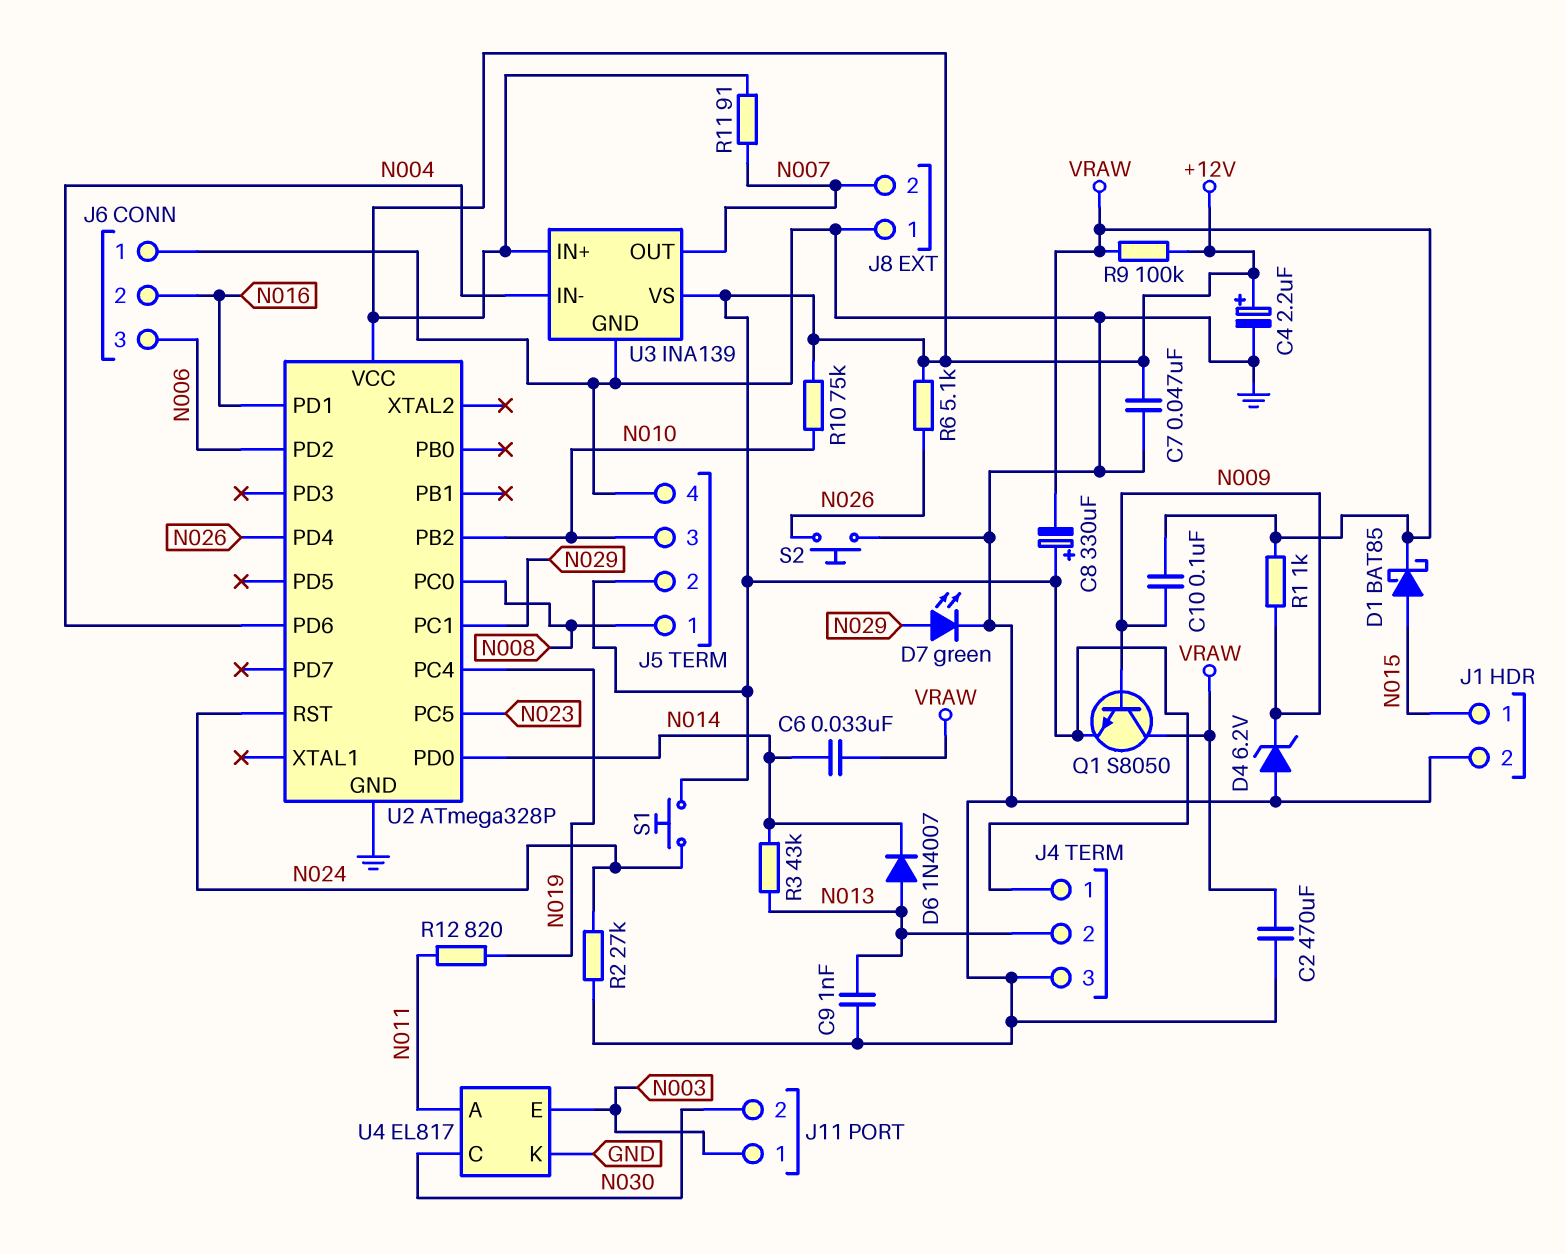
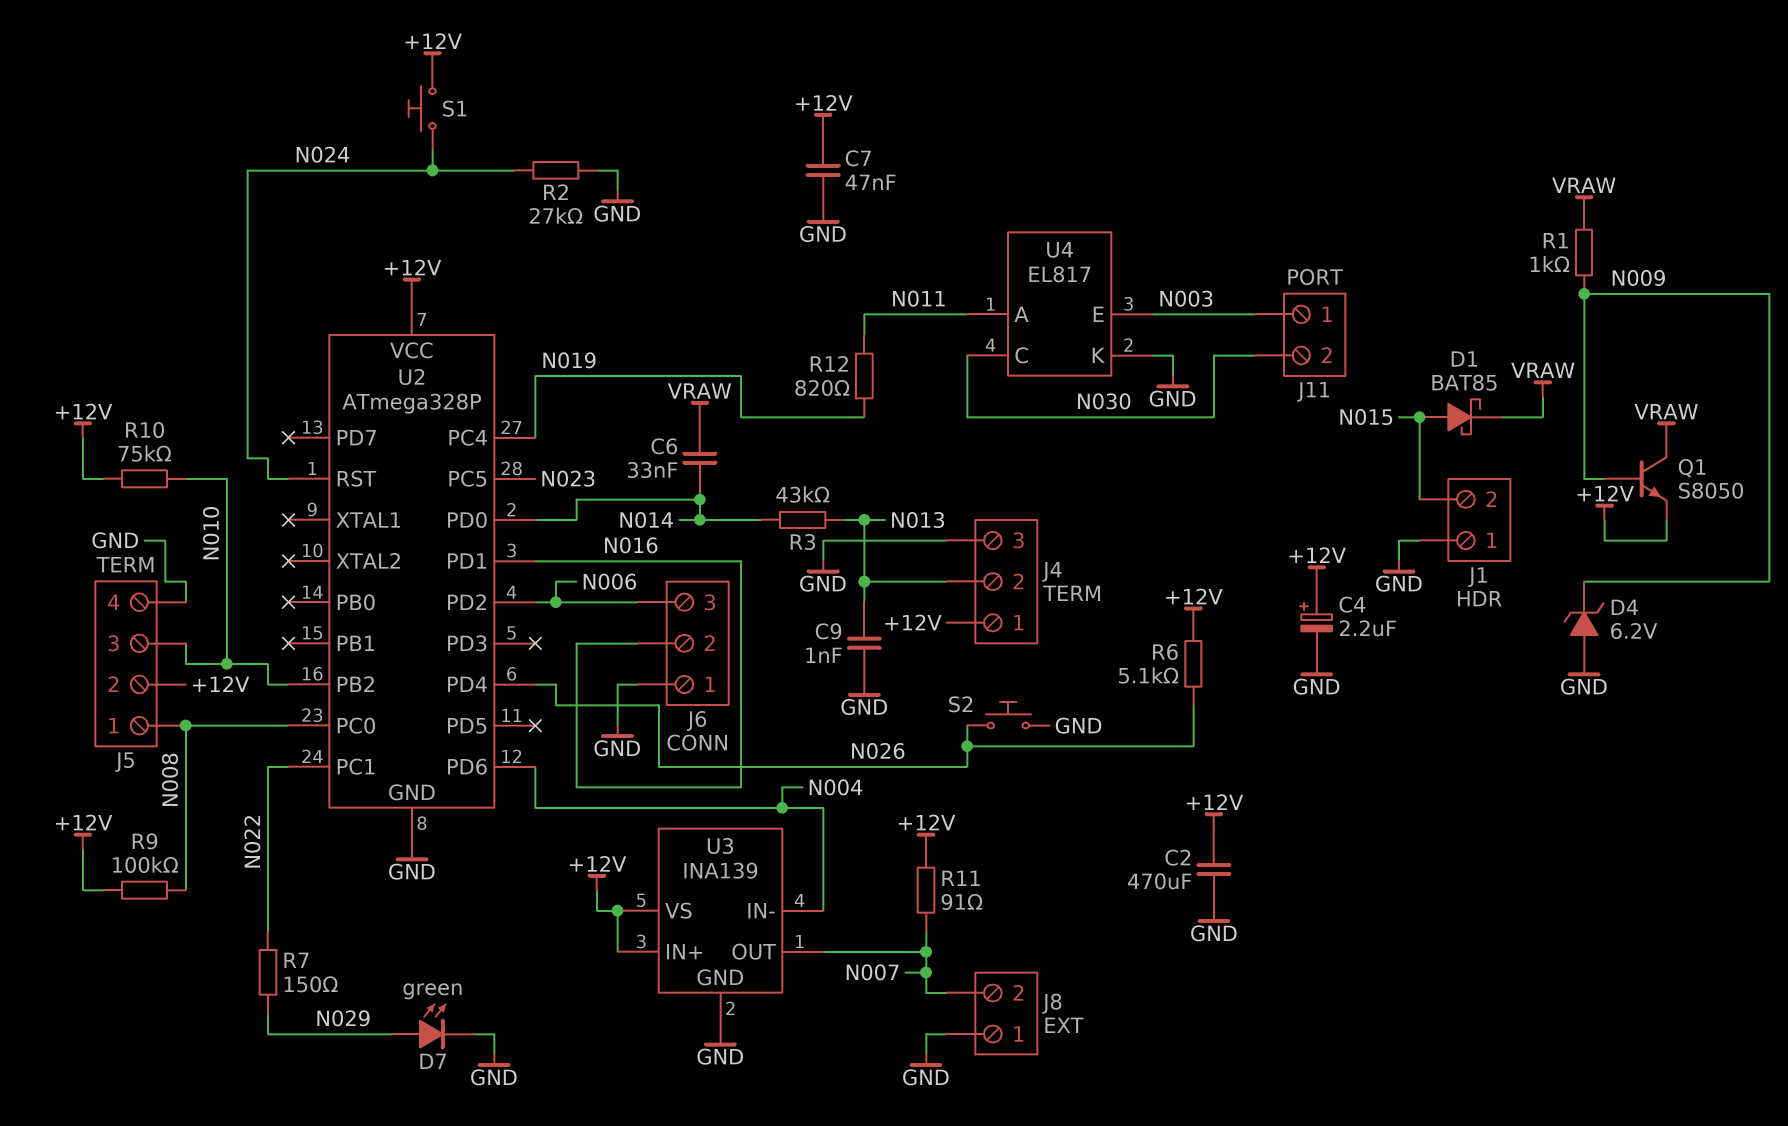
C2: 470uF (GND, VRAW) -> 470uF (+12V, GND)
C8: 330uF (plus +12V, minus VRAW) -> none
C10: 100nF (N009, VRAW) -> none
D6: diode 1N4007 (A N013, K N014) -> none
J1 pin 1: N015 -> GND
J1 pin 2: GND -> N015
R7: none -> 150 (N022, N029)
R9: 100k (+12V, VRAW) -> 100k (+12V, N008)
U2 pin PC1: N029 -> N022

